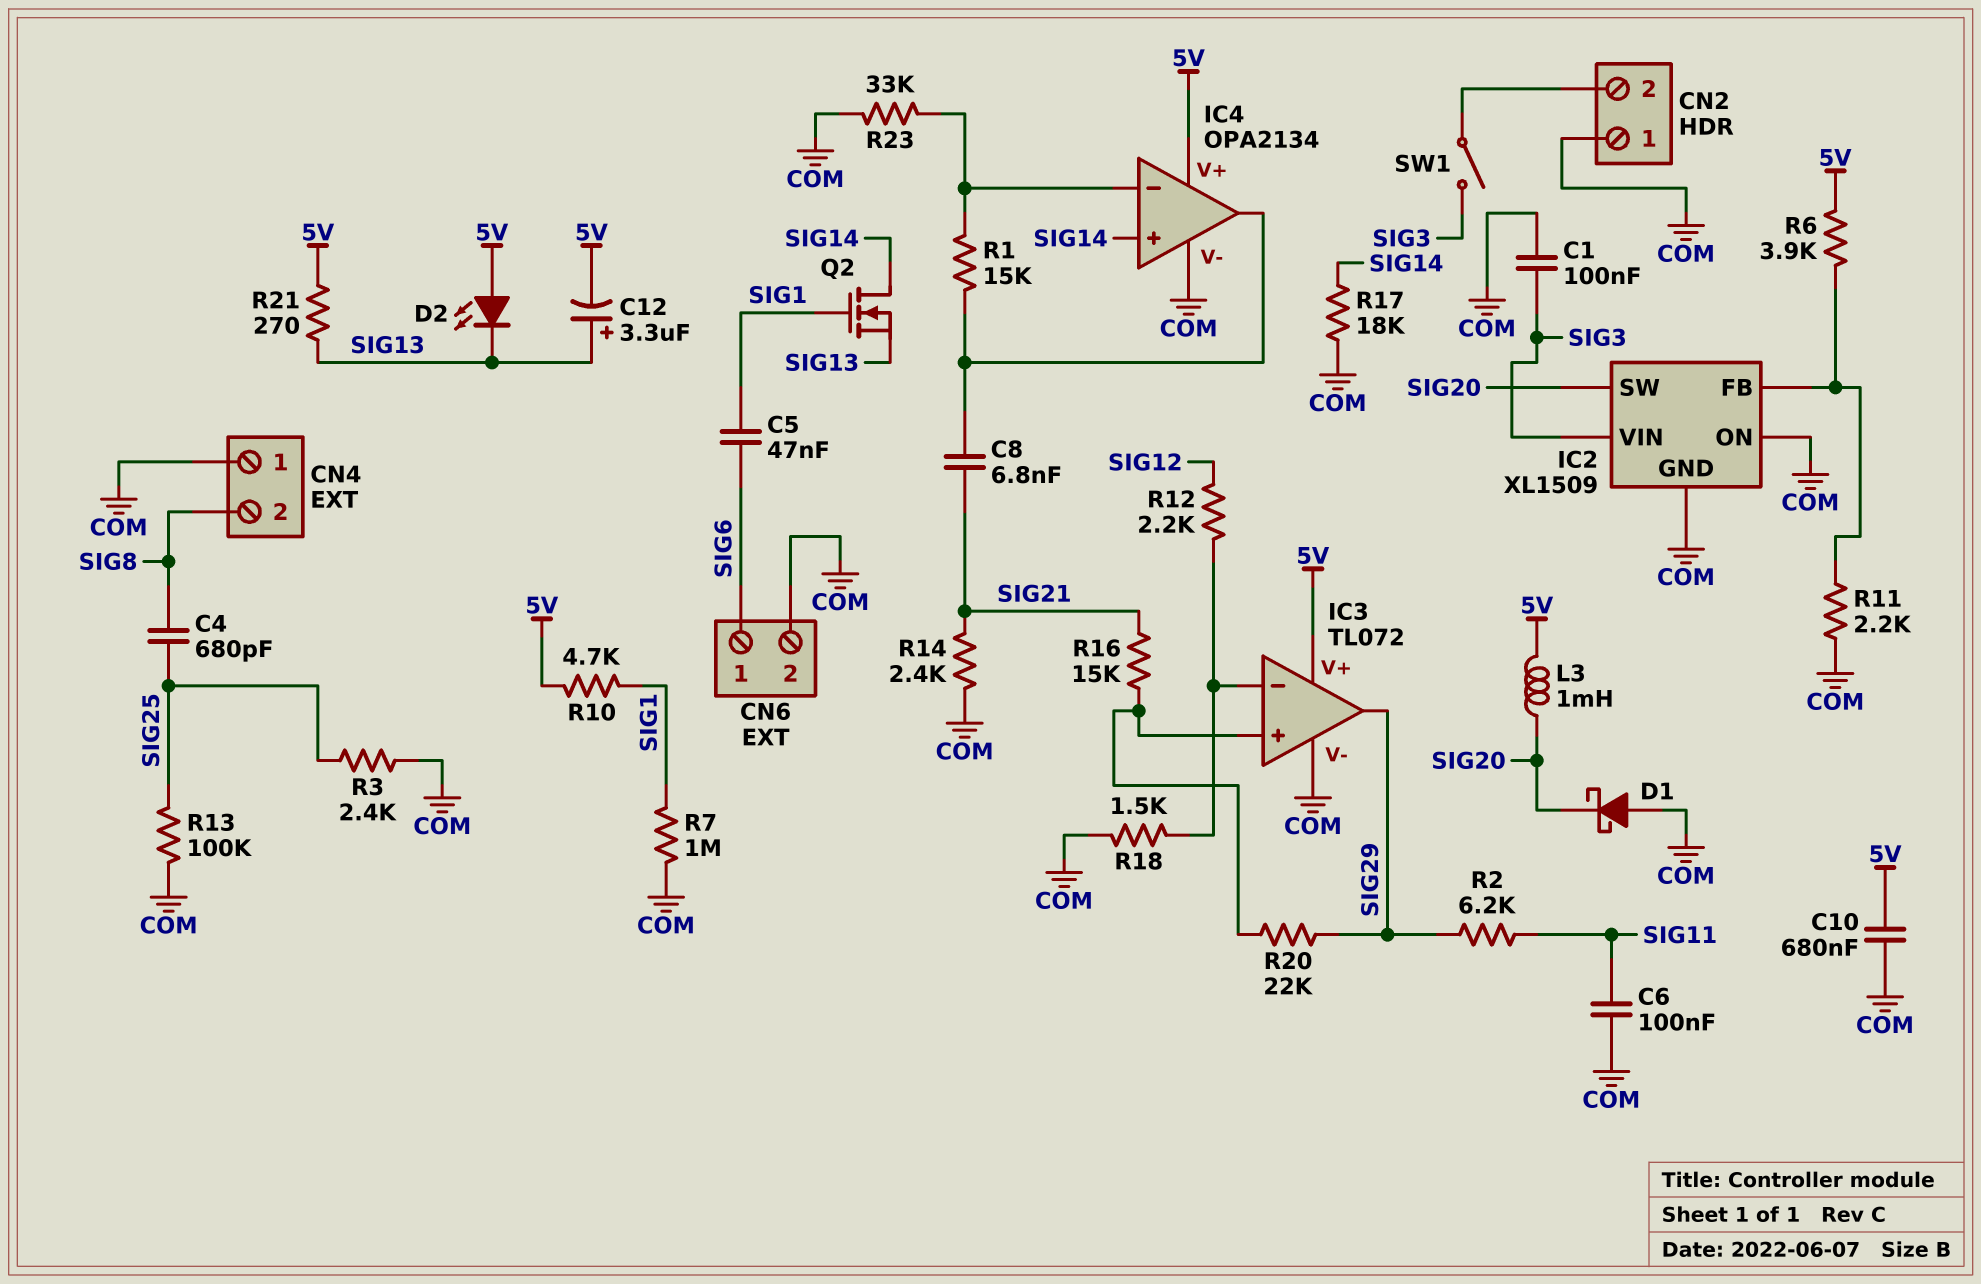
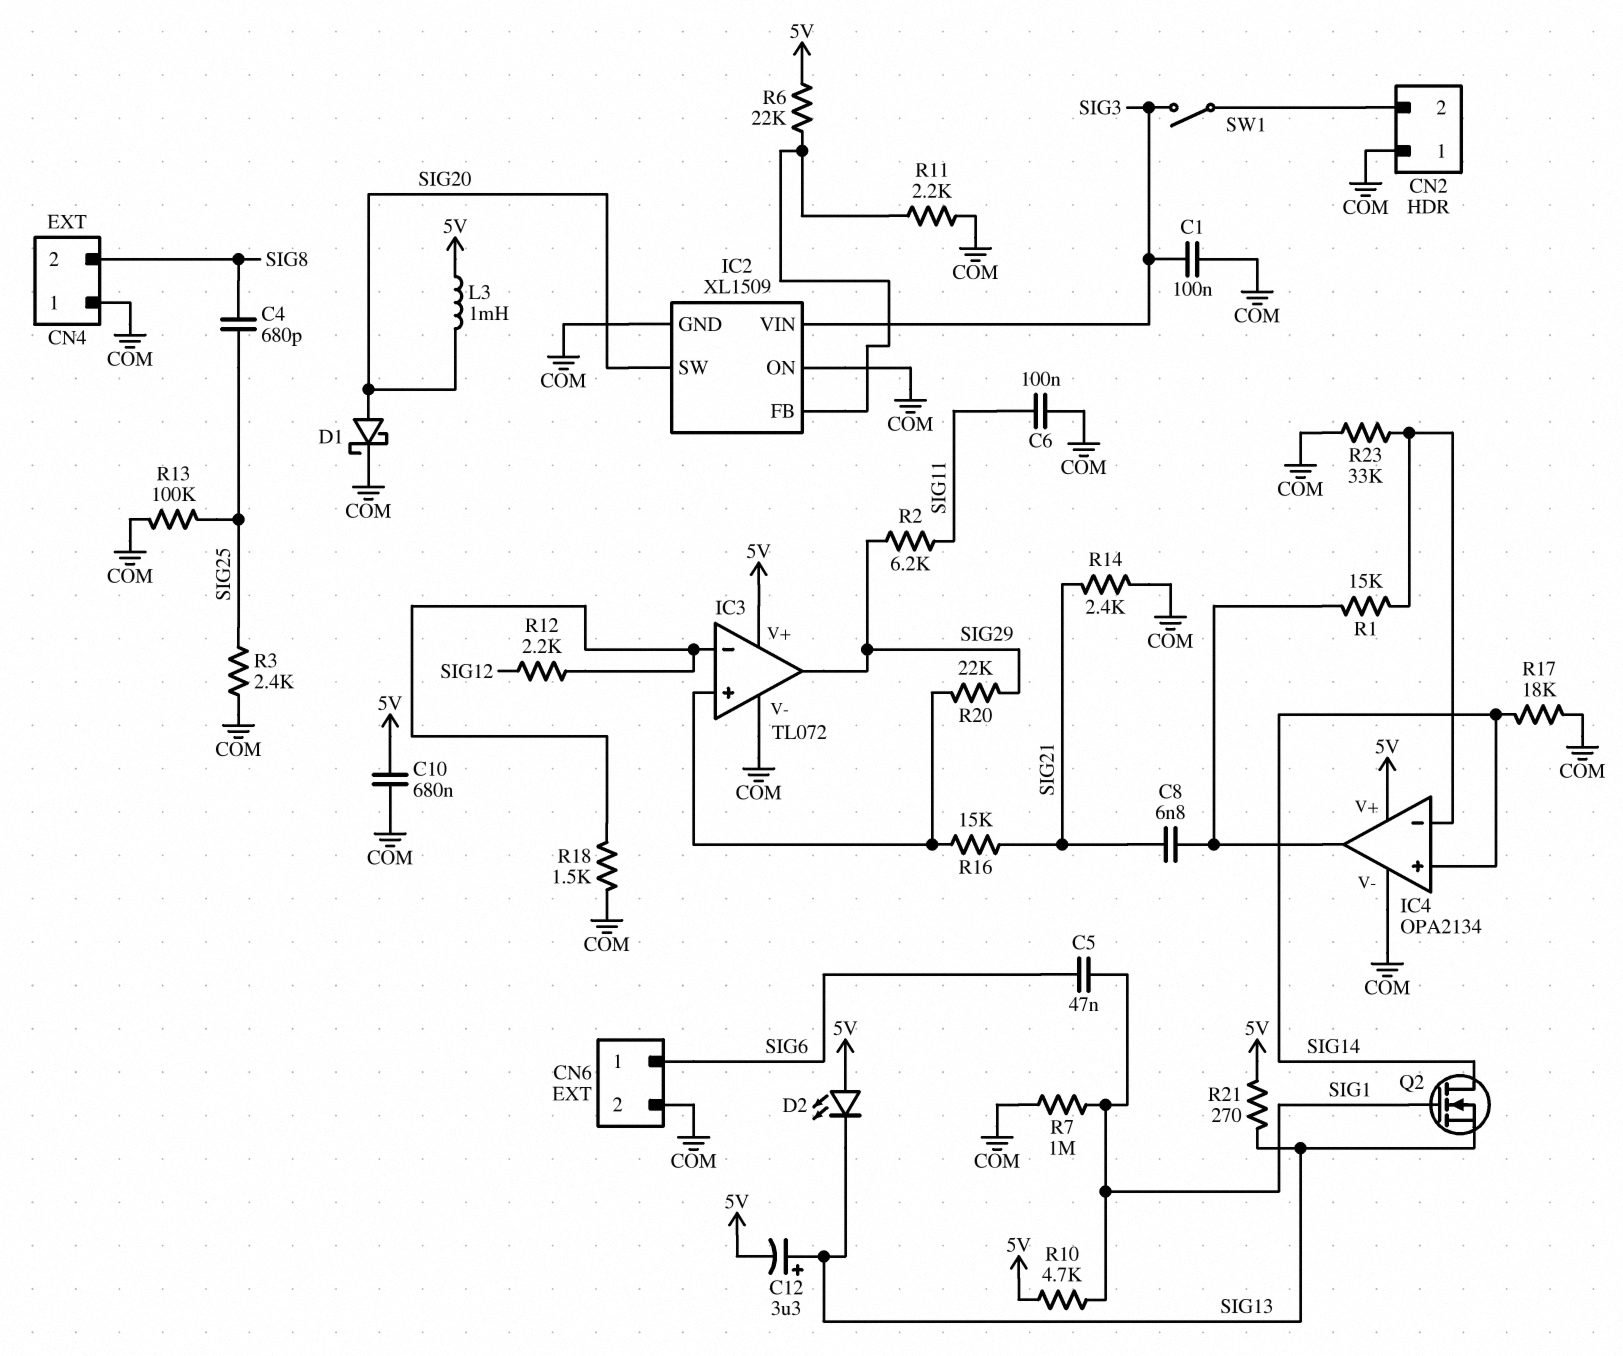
D1: schottky (A COM, K SIG20) -> schottky (A SIG20, K COM)
R6: 3.9k (5V, IC2/FB) -> 22k (5V, IC2/FB)

